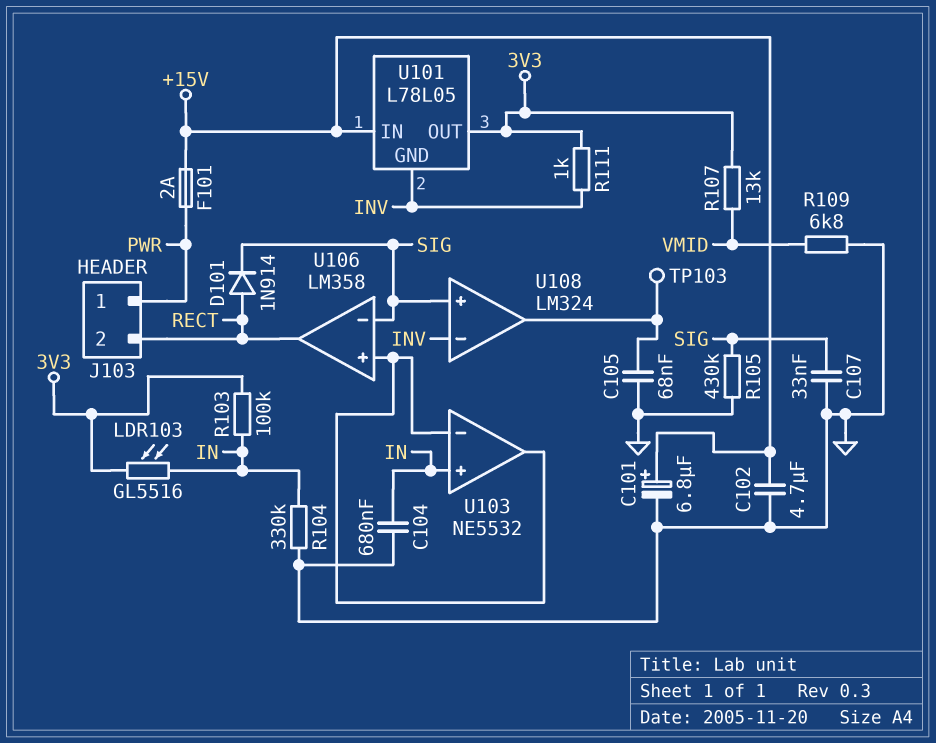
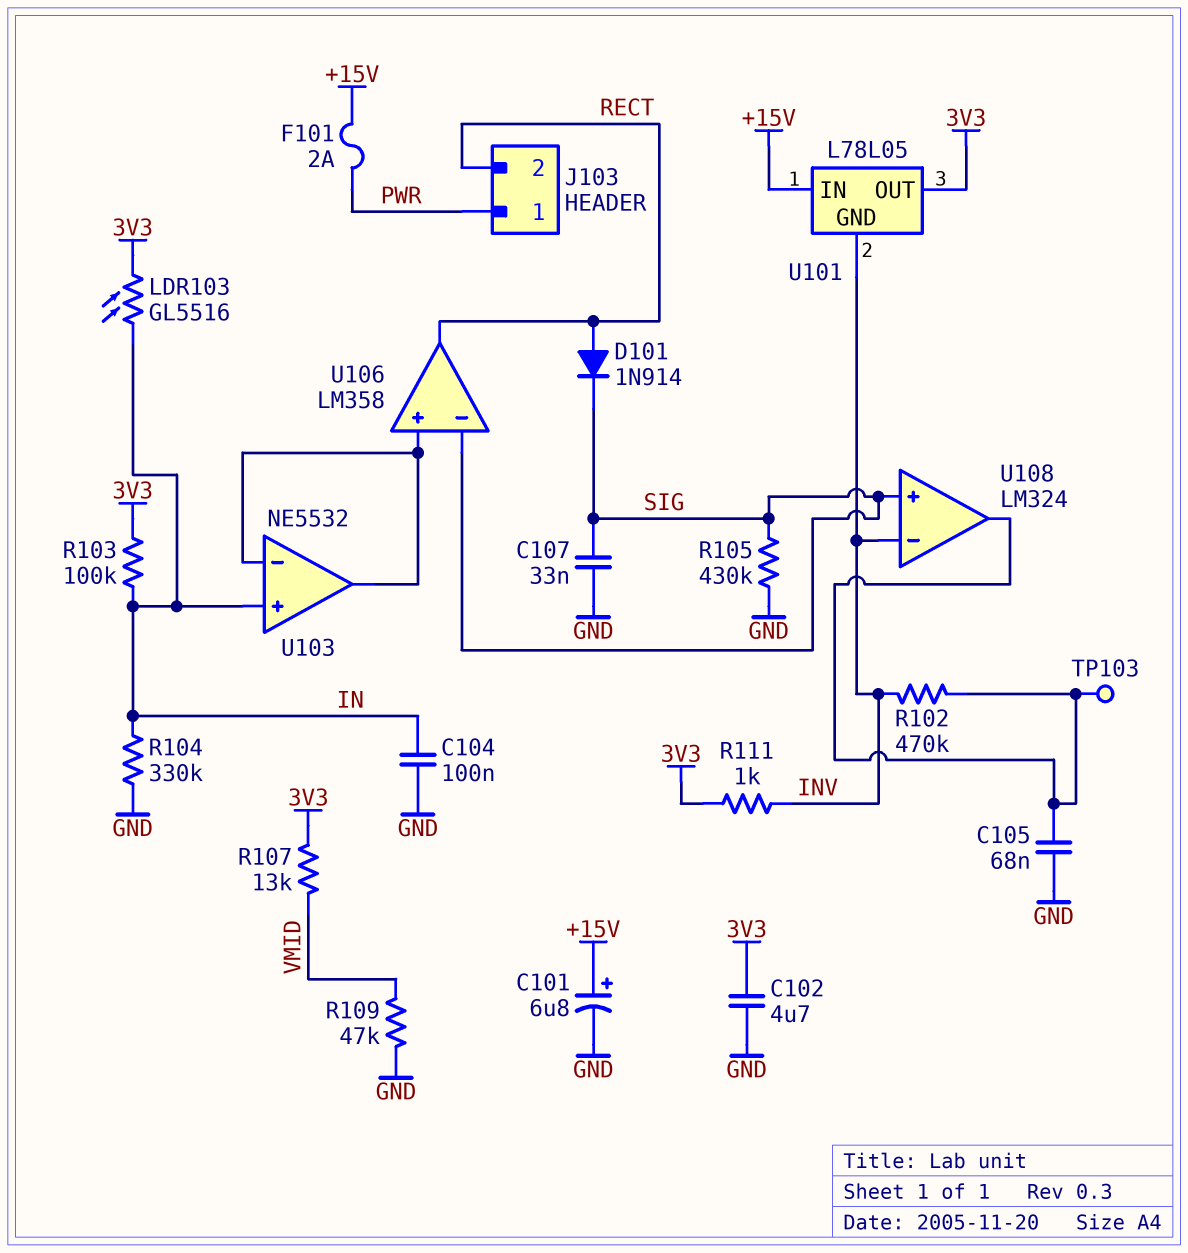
C102: 4.7uF (+15V, GND) -> 4.7uF (3V3, GND)
C104: 680nF (GND, IN) -> 100nF (GND, IN)
R102: none -> 470k (INV, U108/out)
R109: 6.8k (GND, VMID) -> 47k (GND, VMID)

